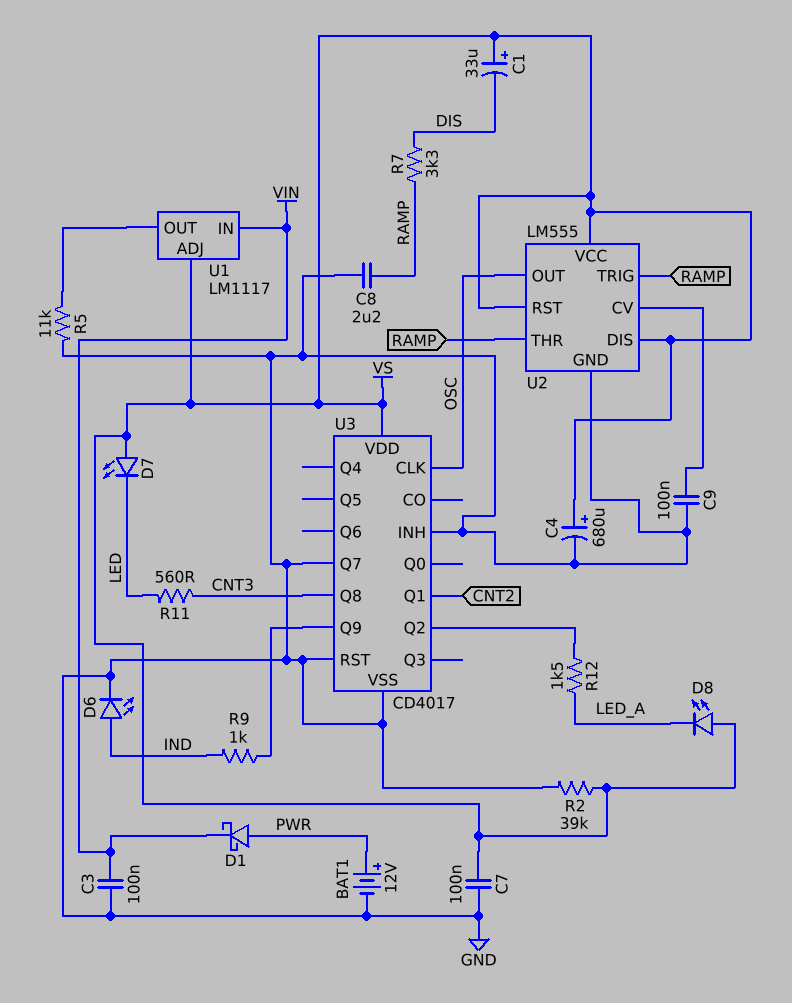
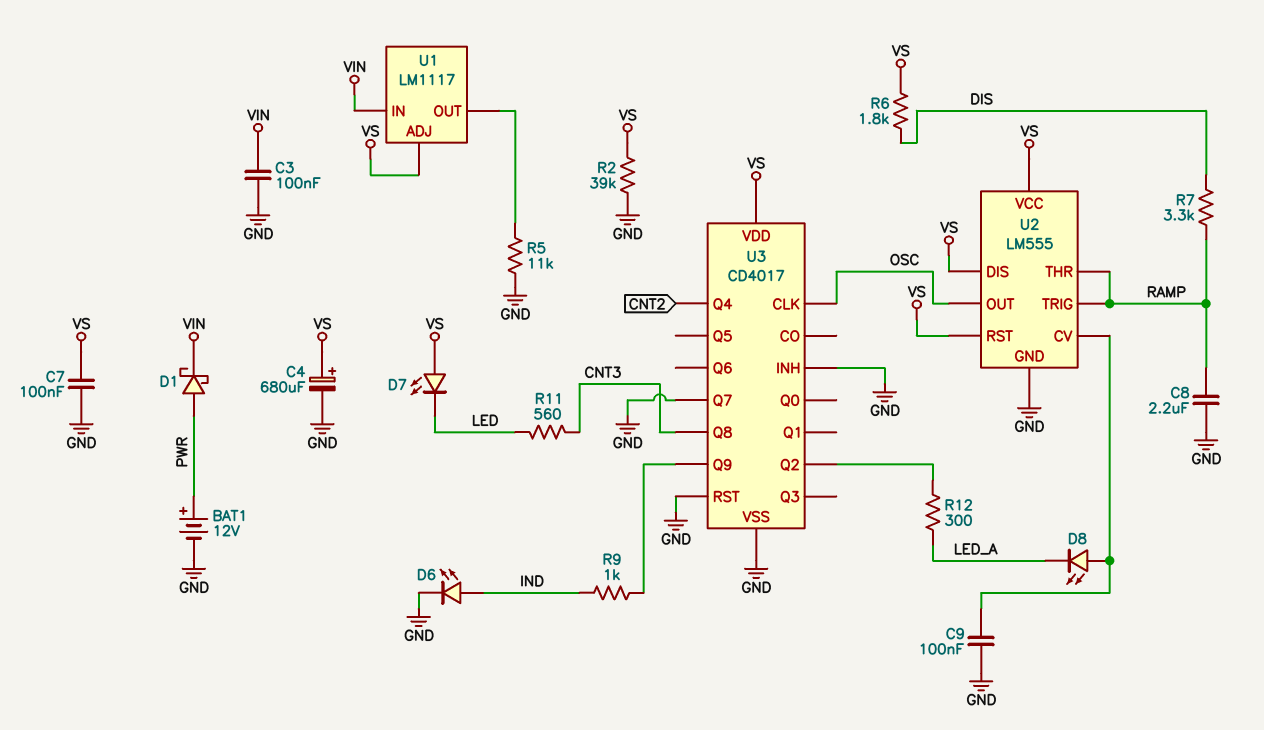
C1: 33uF (plus VS, minus DIS) -> none
D8: LED (A VS, K LED_A) -> LED (A U2/CV, K LED_A)
R6: none -> 1.8k (DIS, VS)
R12: 1.5k (LED_A, U3/Q2) -> 300 (LED_A, U3/Q2)
U3 pin Q1: CNT2 -> none
U3 pin Q4: none -> CNT2

